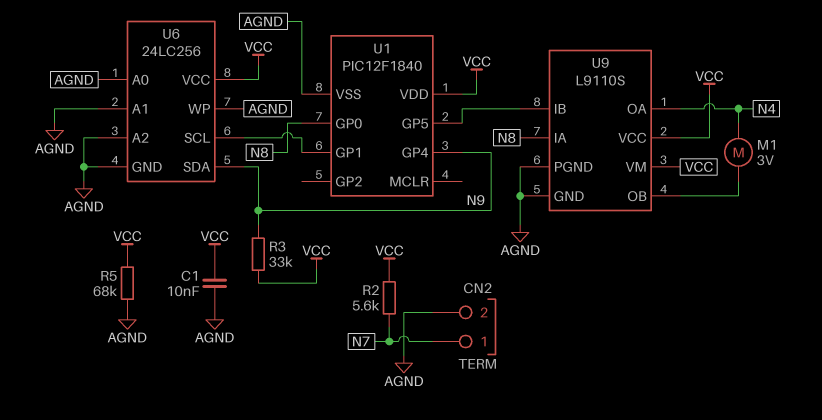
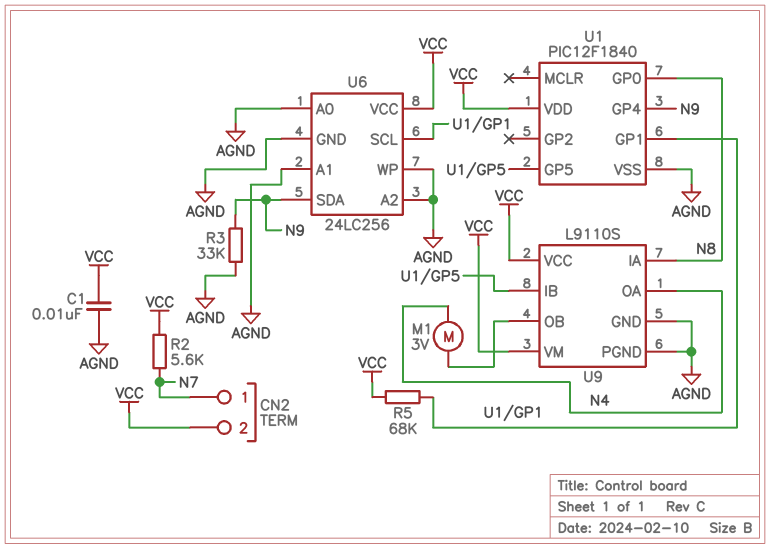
CN2 pin 2: AGND -> VCC
R3: 33k (N9, VCC) -> 33k (AGND, N9)
R5: 68k (AGND, VCC) -> 68k (U1/GP1, VCC)

